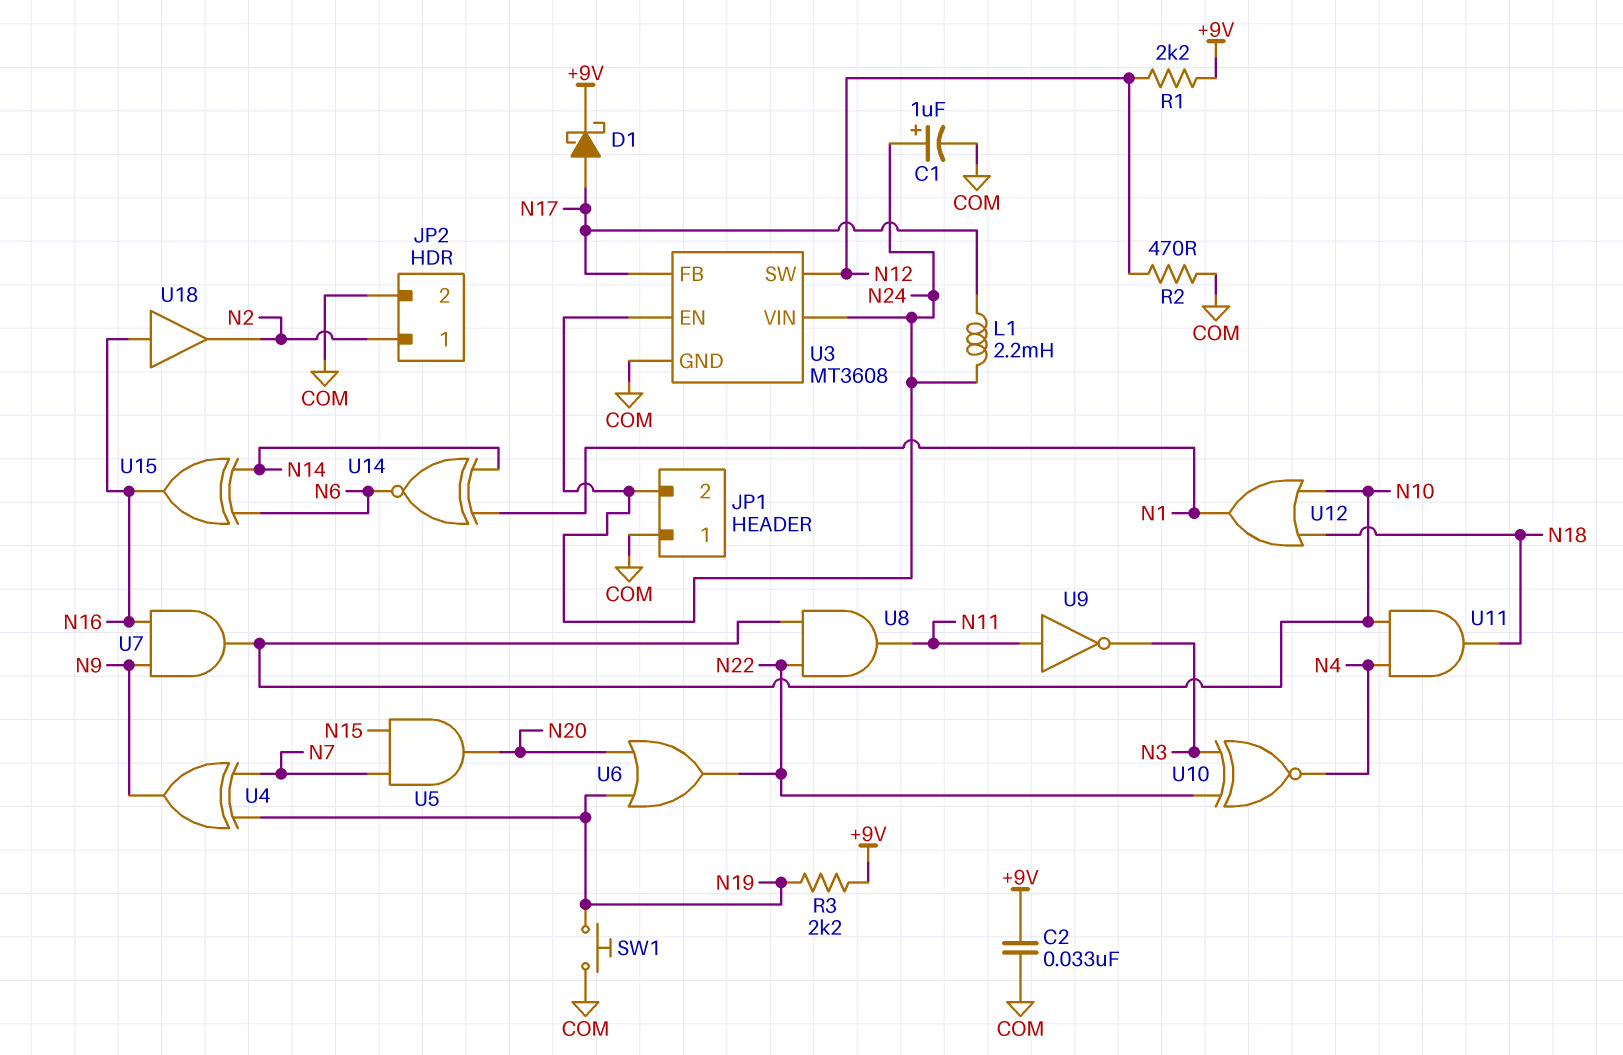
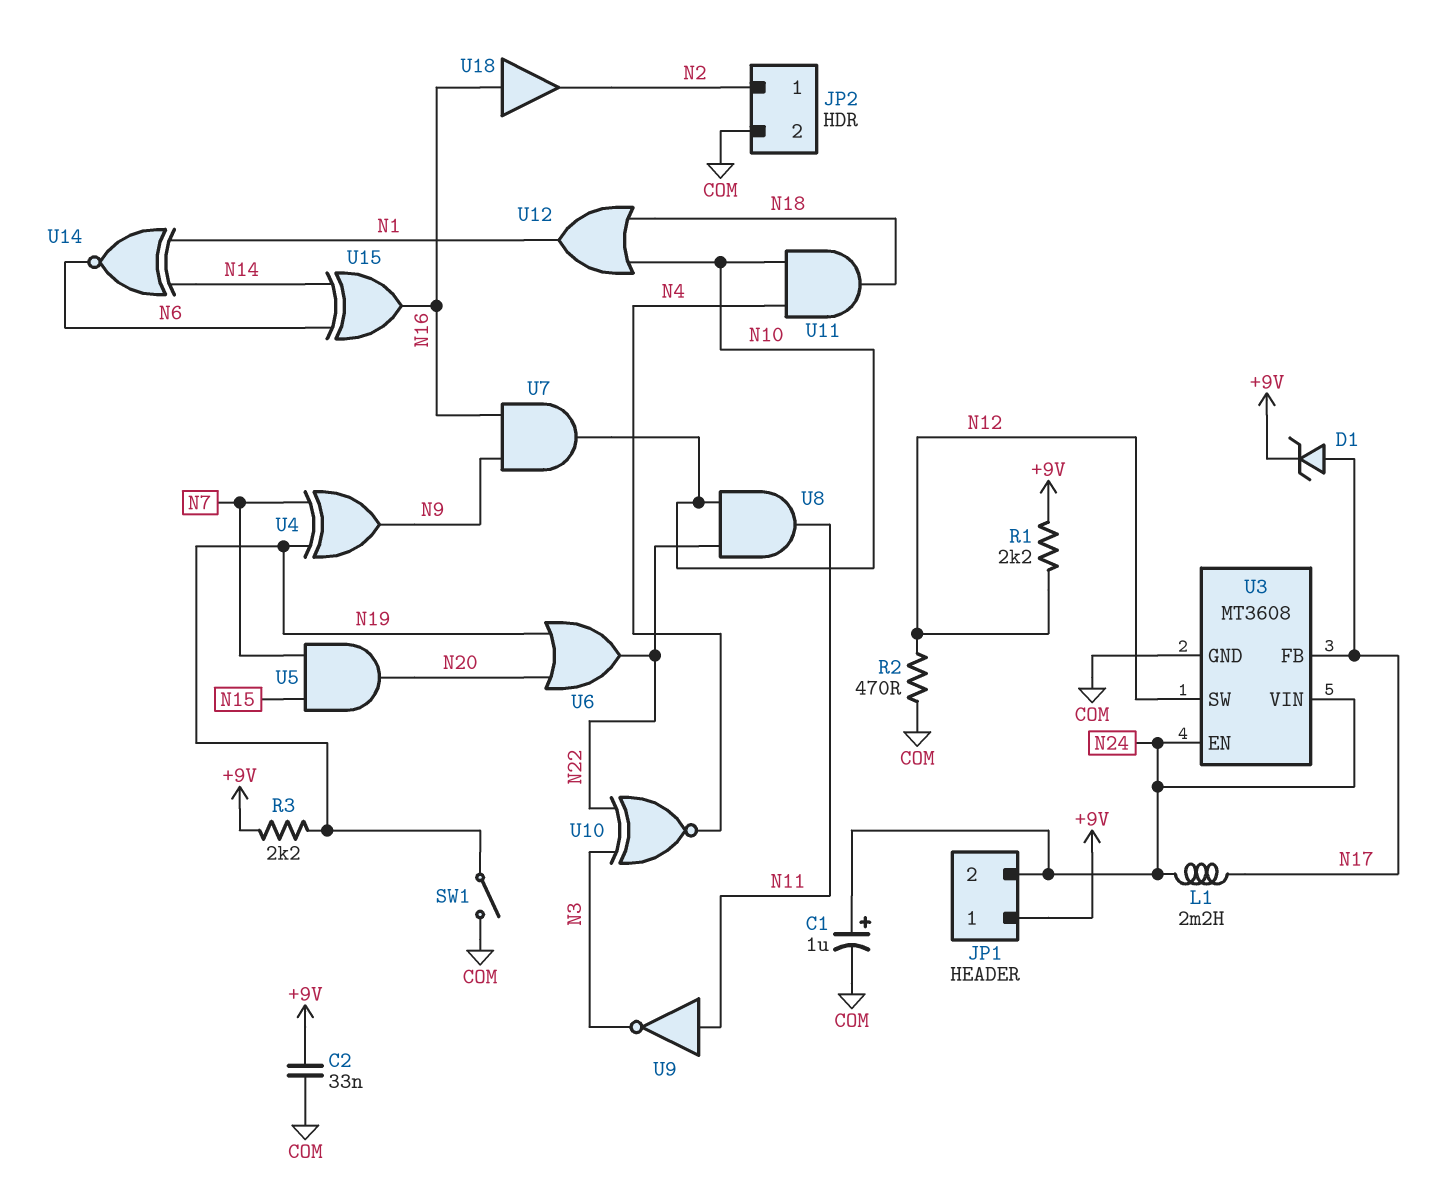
D1: schottky (A N17, K +9V) -> zener (A N17, K +9V)
JP1 pin 1: COM -> +9V
SW1: button (COM, N19) -> switch (COM, N19)

